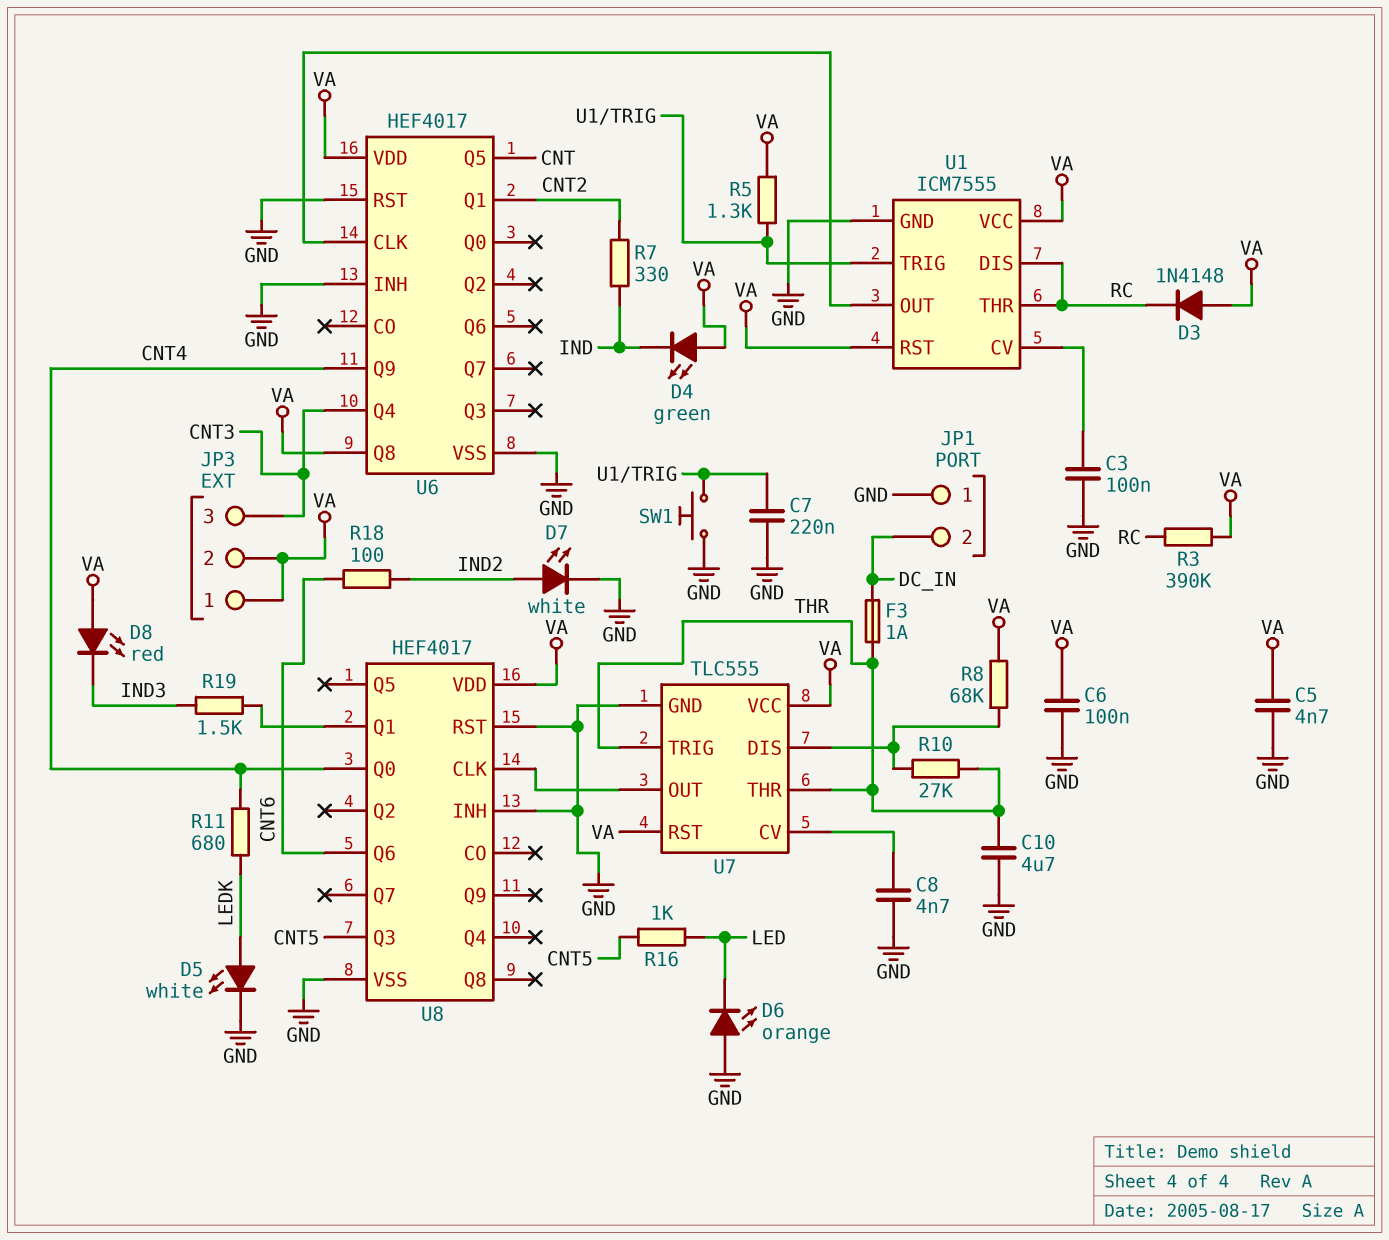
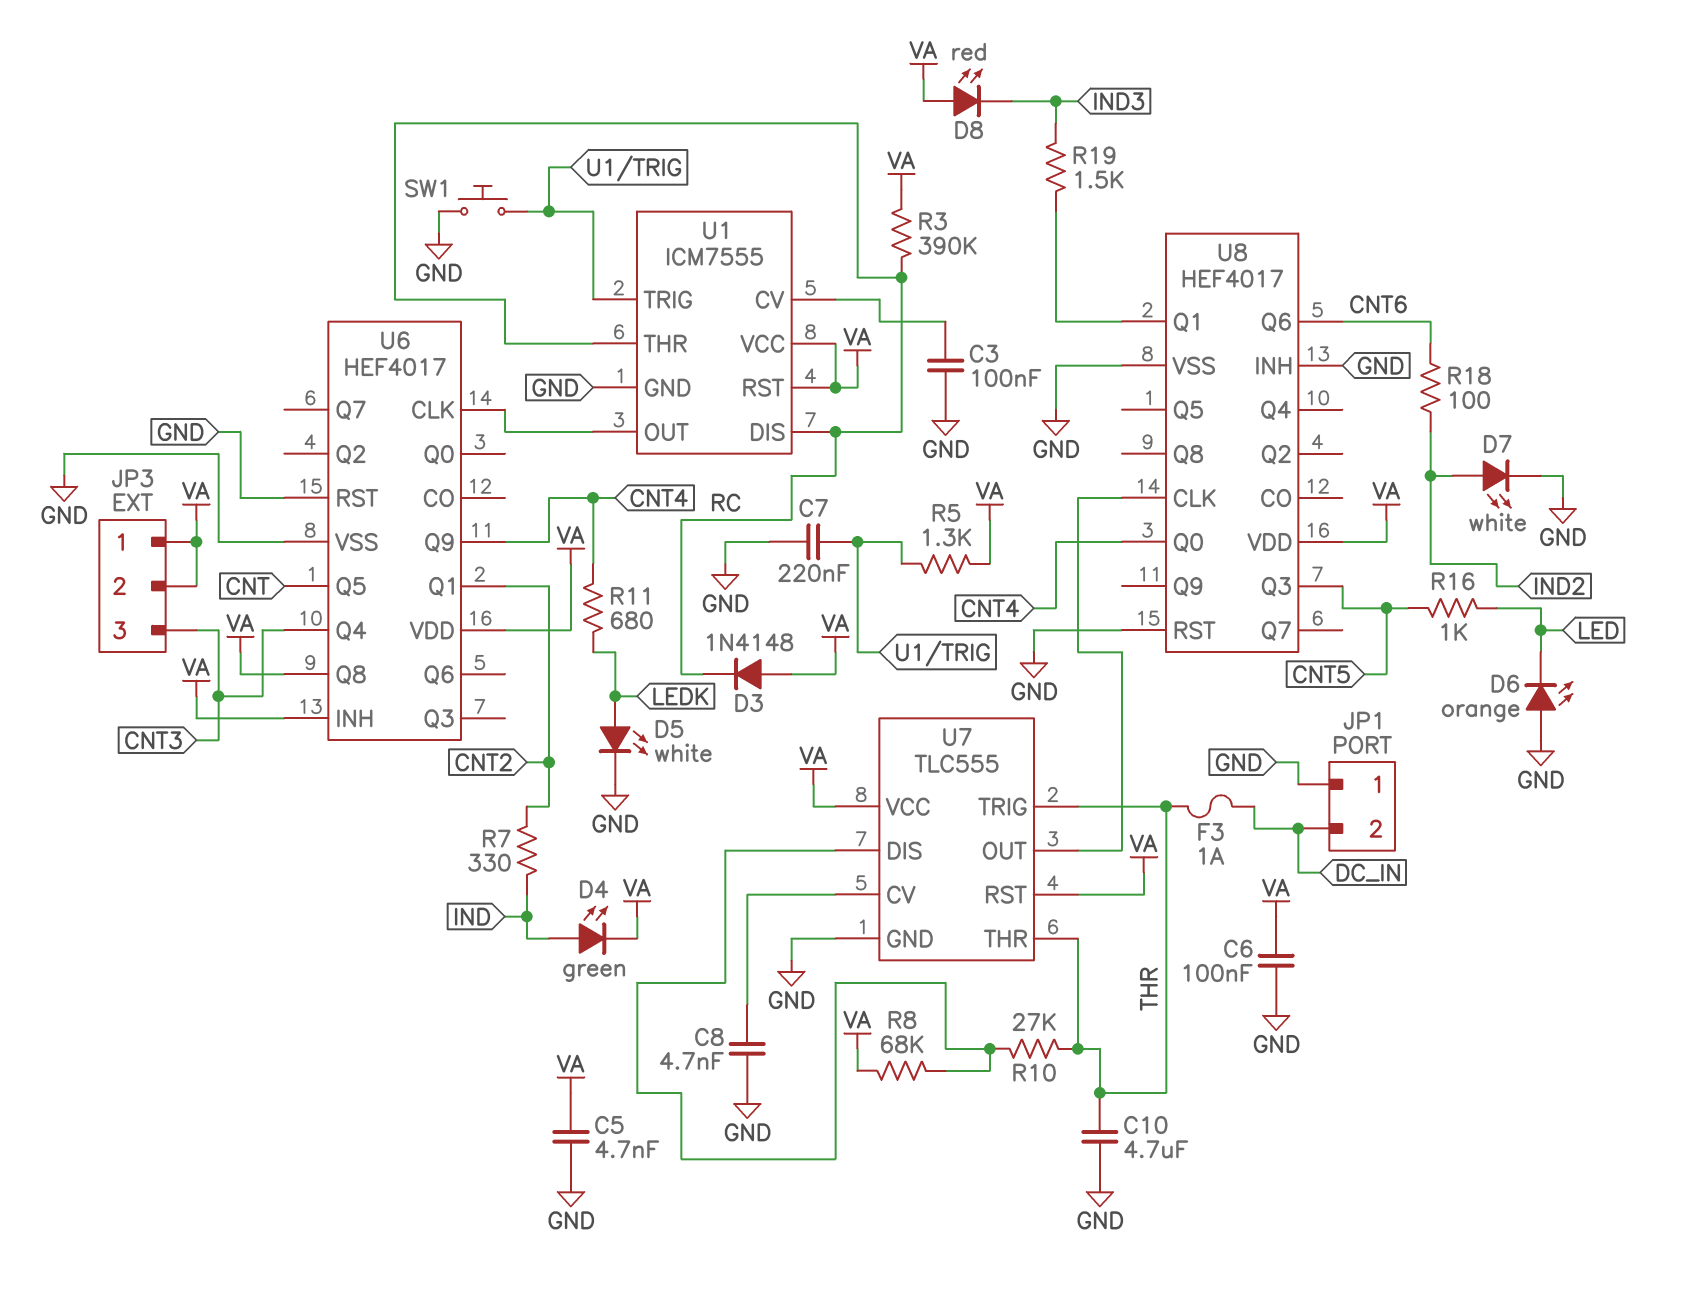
D4: LED green (A VA, K IND) -> LED green (A IND, K VA)
U6 pin INH: GND -> VA

